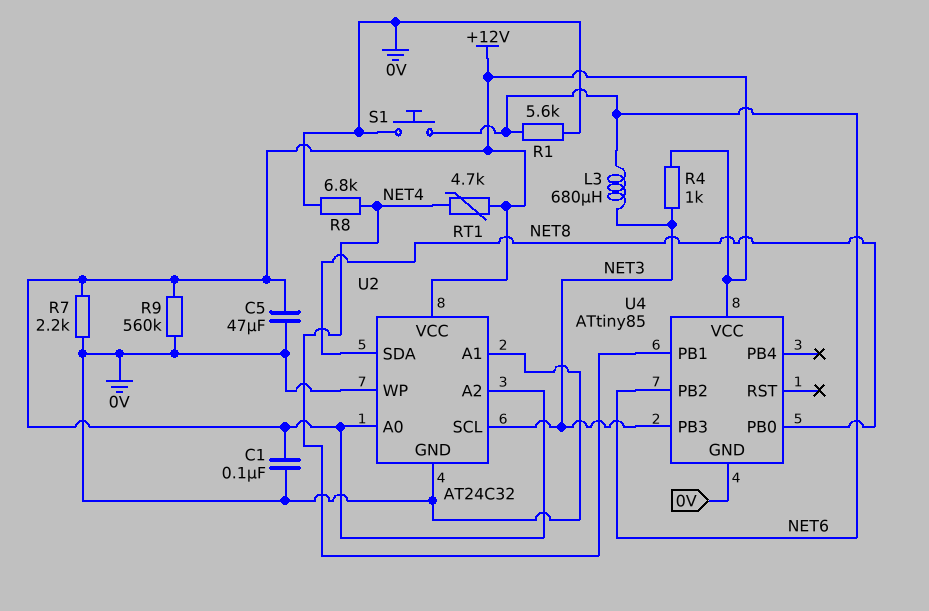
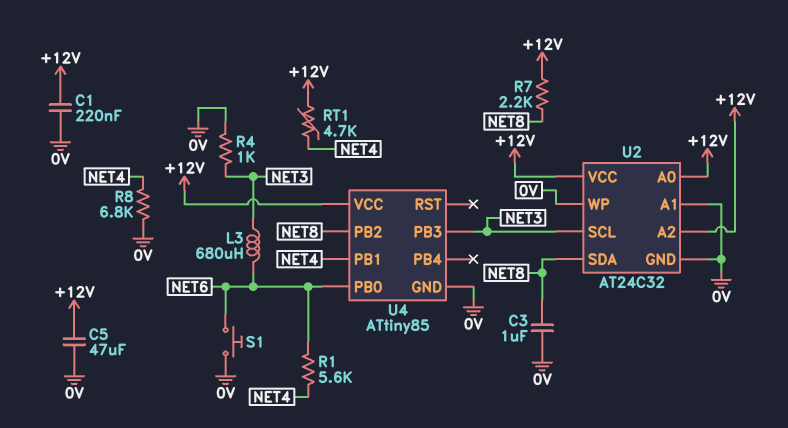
C1: 100nF (+12V, 0V) -> 220nF (+12V, 0V)
C3: none -> 1uF (0V, NET8)
R1: 5.6k (0V, NET6) -> 5.6k (NET4, NET6)
R4: 1k (+12V, NET3) -> 1k (0V, NET3)
R7: 2.2k (+12V, 0V) -> 2.2k (+12V, NET8)
R9: 560k (+12V, 0V) -> none
U4 pin PB0: NET8 -> NET6
U4 pin PB2: NET6 -> NET8

